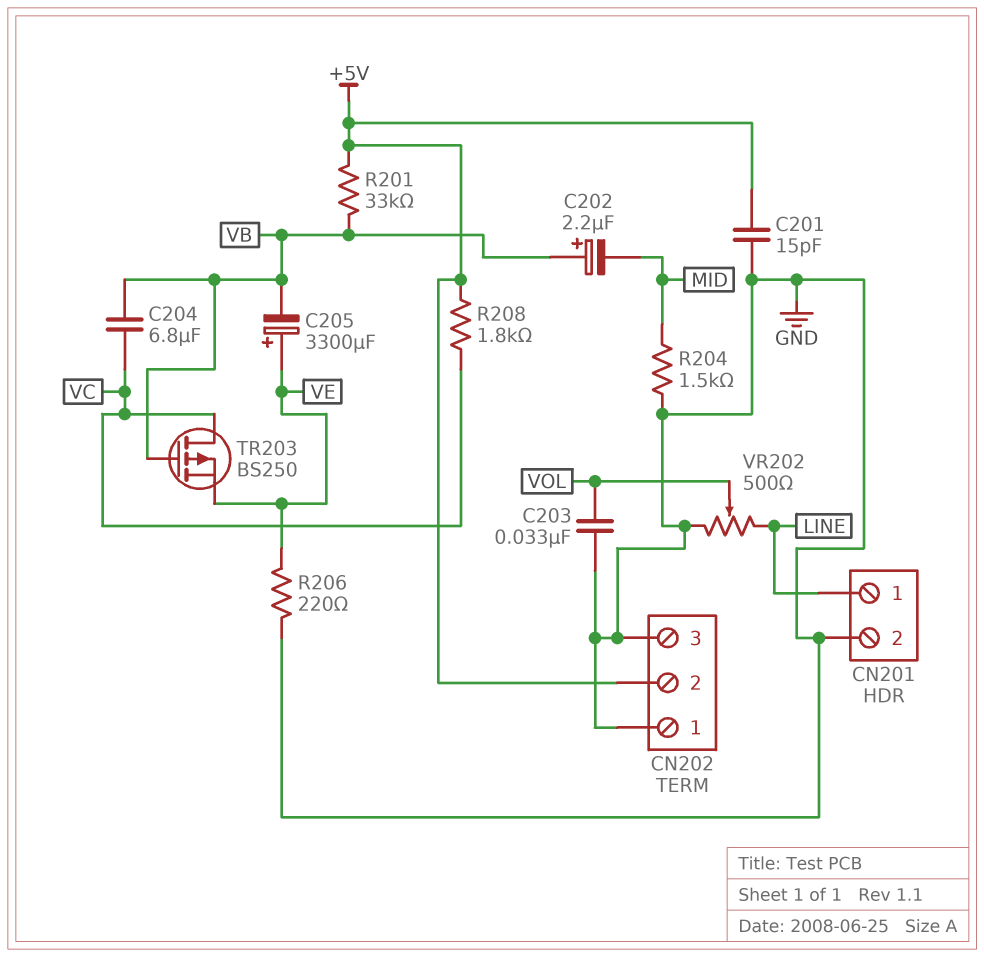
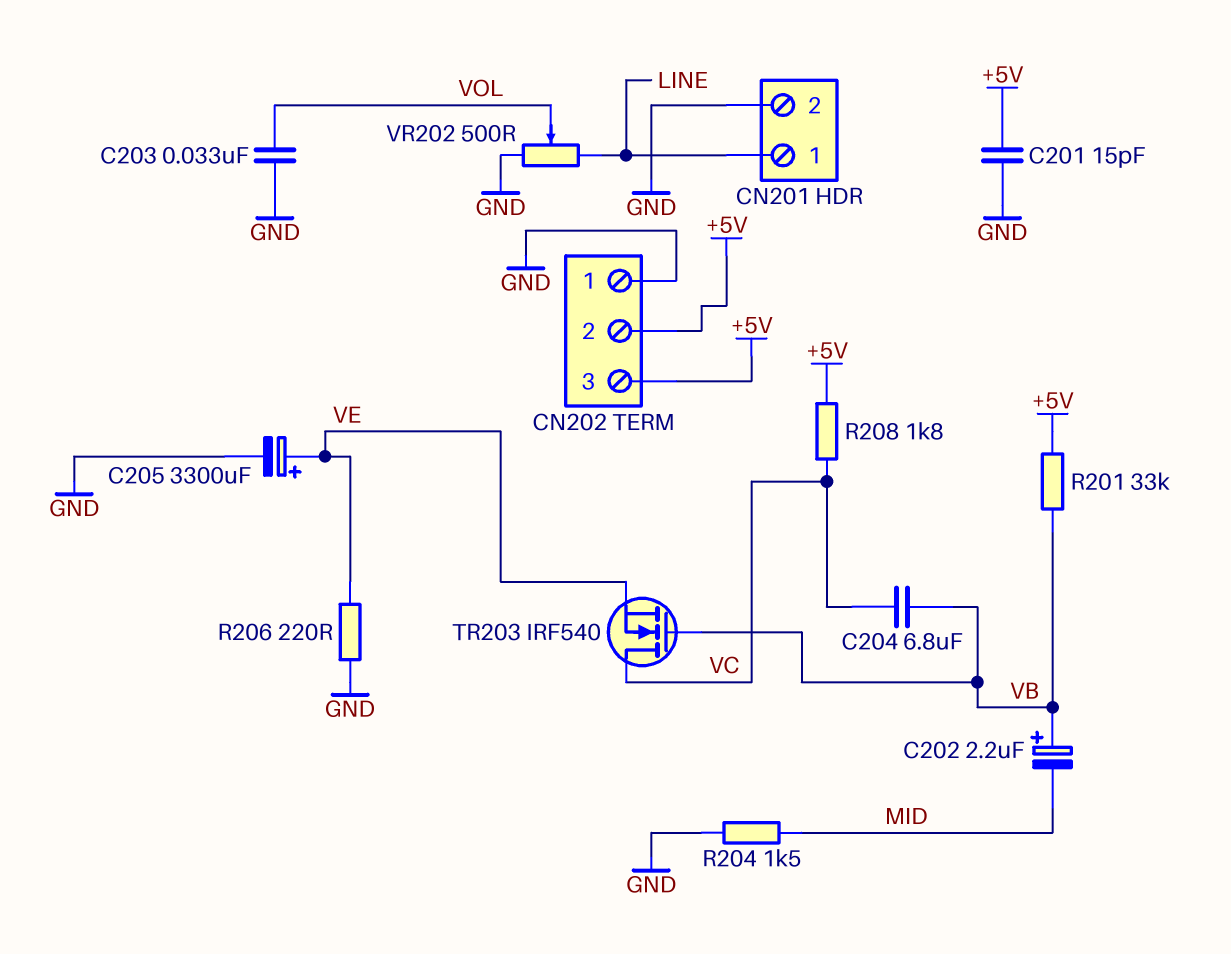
C205: 3300uF (plus VE, minus VB) -> 3300uF (plus VE, minus GND)
CN202 pin 3: GND -> +5V
TR203: PMOS BS250 (G VB, D VC, S VE) -> NMOS IRF540 (G VB, D VC, S VE)

